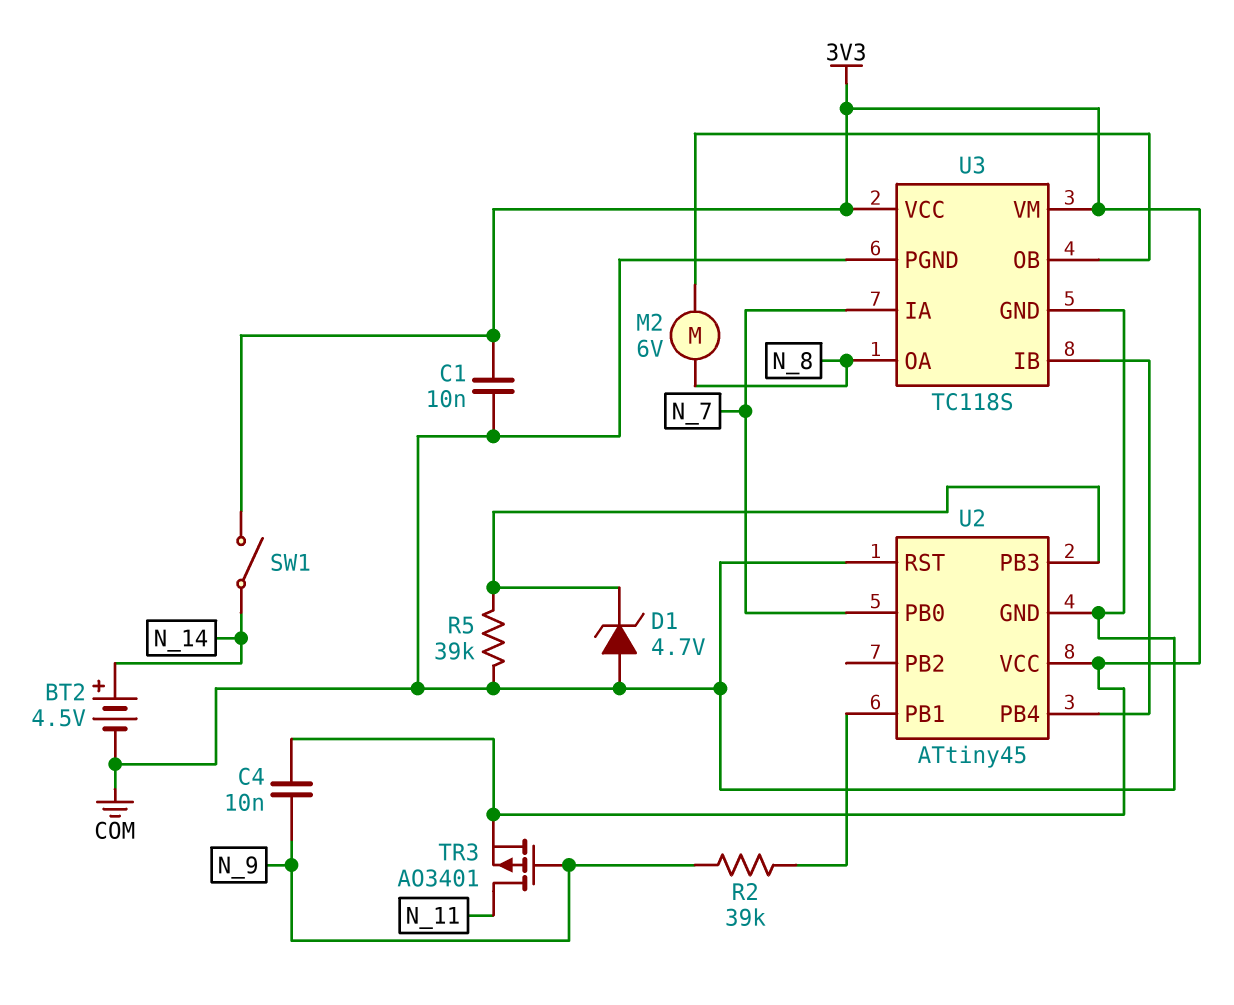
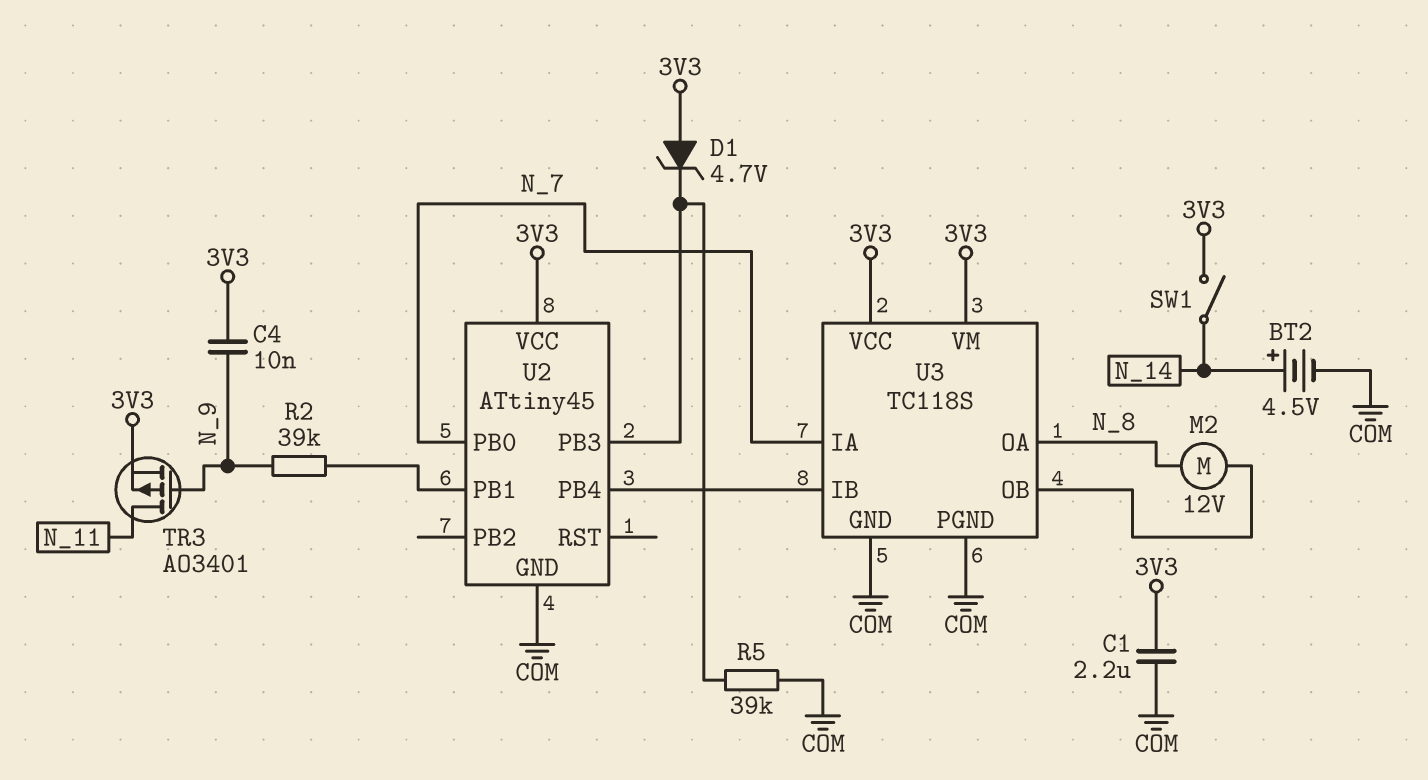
C1: 10nF (3V3, COM) -> 2.2uF (3V3, COM)
D1: zener 4.7V (A COM, K U2/PB3) -> zener 4.7V (A 3V3, K U2/PB3)
M2: motor 6V (N_8, U3/OB) -> motor 12V (N_8, U3/OB)
U2 pin RST: COM -> none

